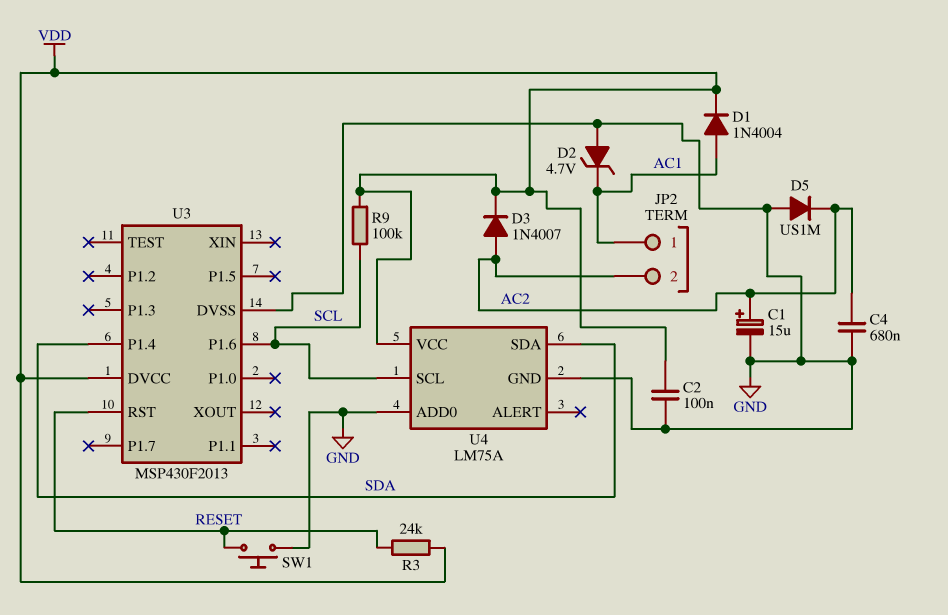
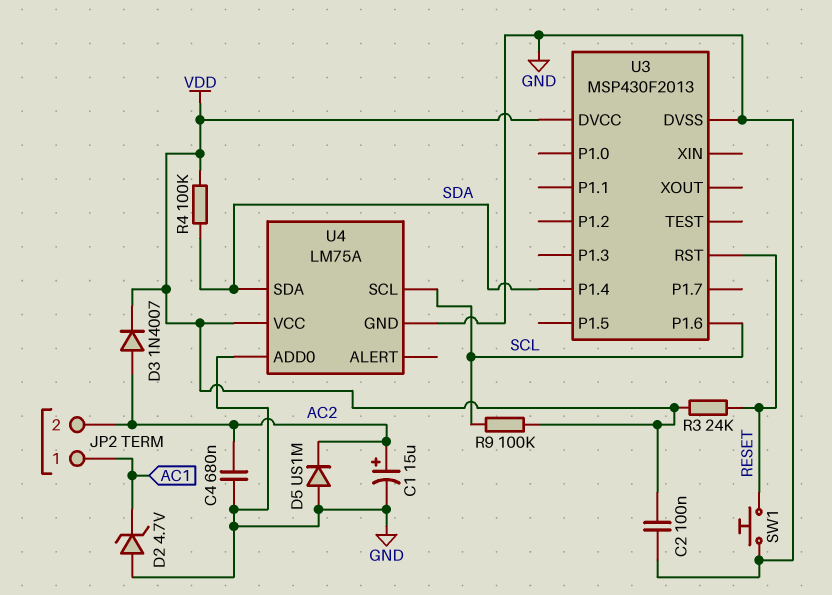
D1: diode 1N4004 (A AC1, K VDD) -> none
R4: none -> 100k (SDA, VDD)

